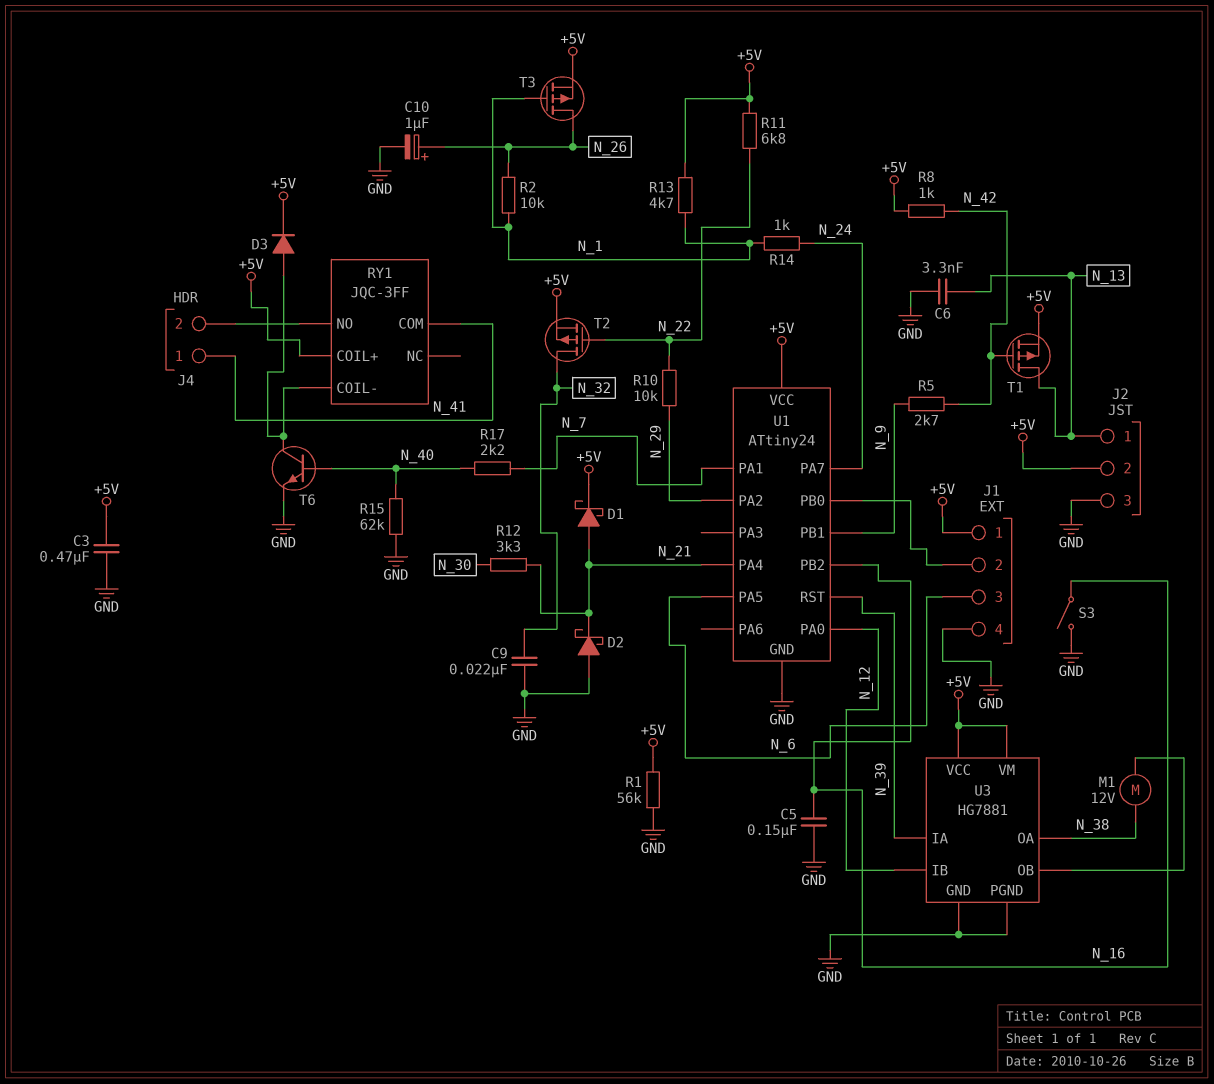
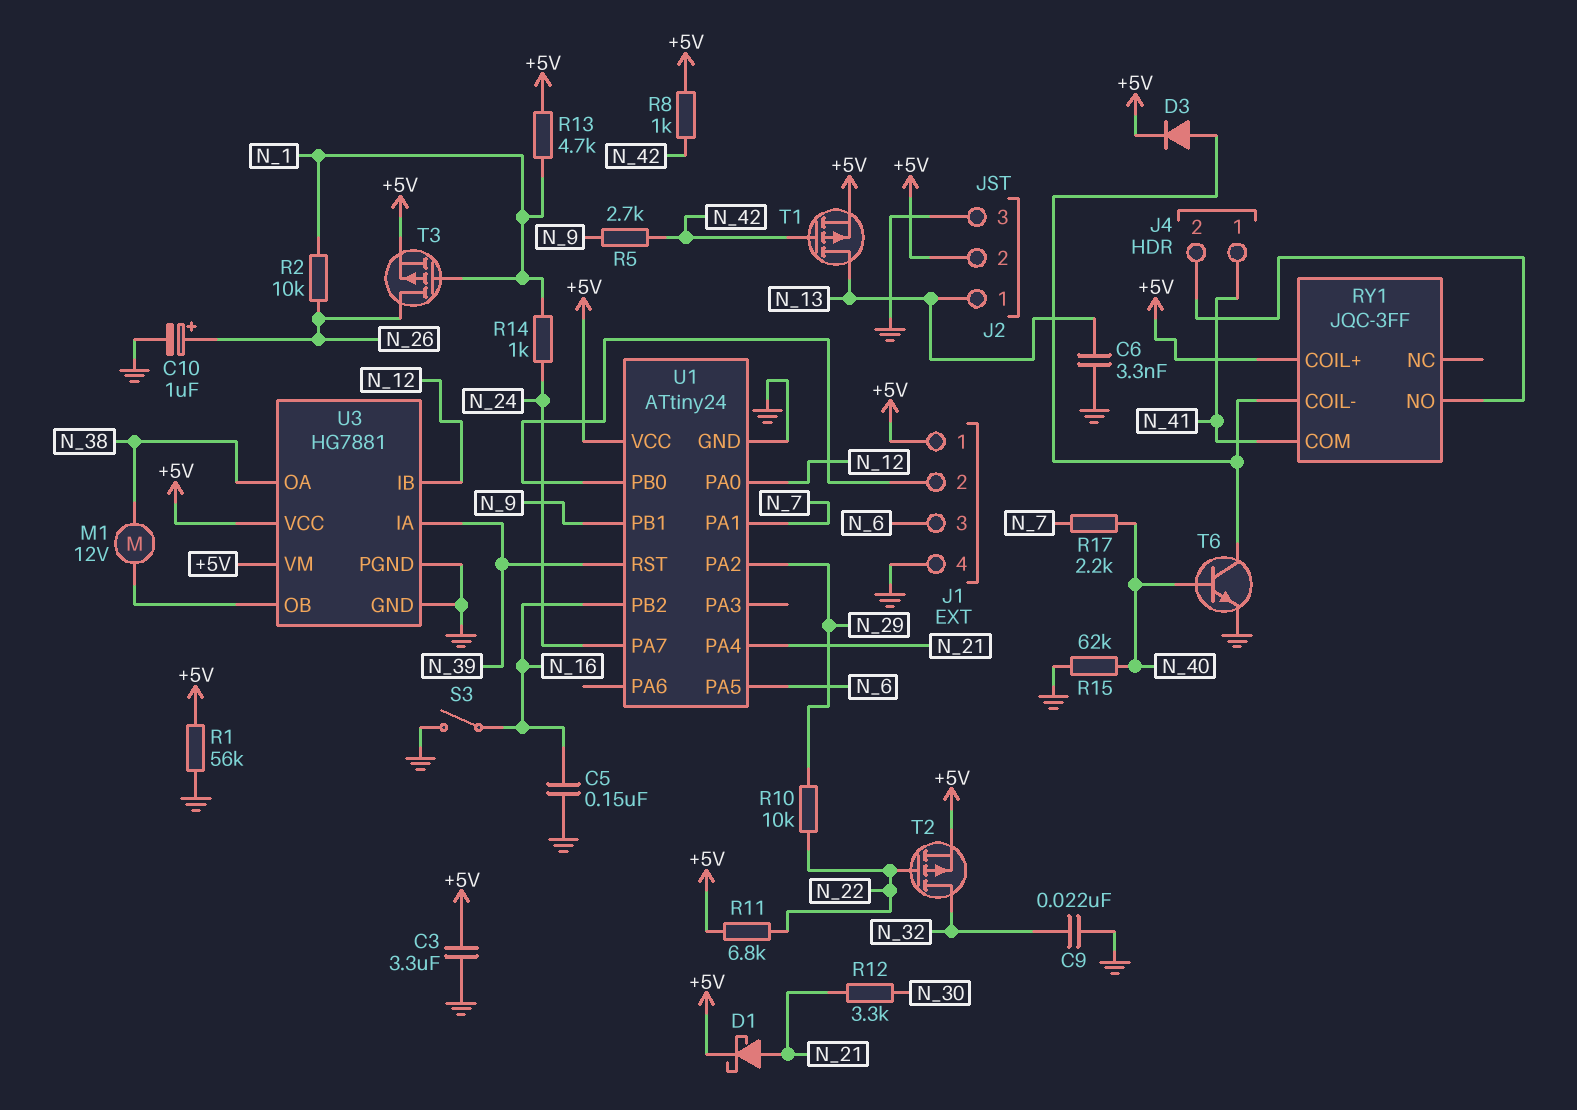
C3: 470nF (+5V, GND) -> 3.3uF (+5V, GND)
D2: schottky (A GND, K N_21) -> none

